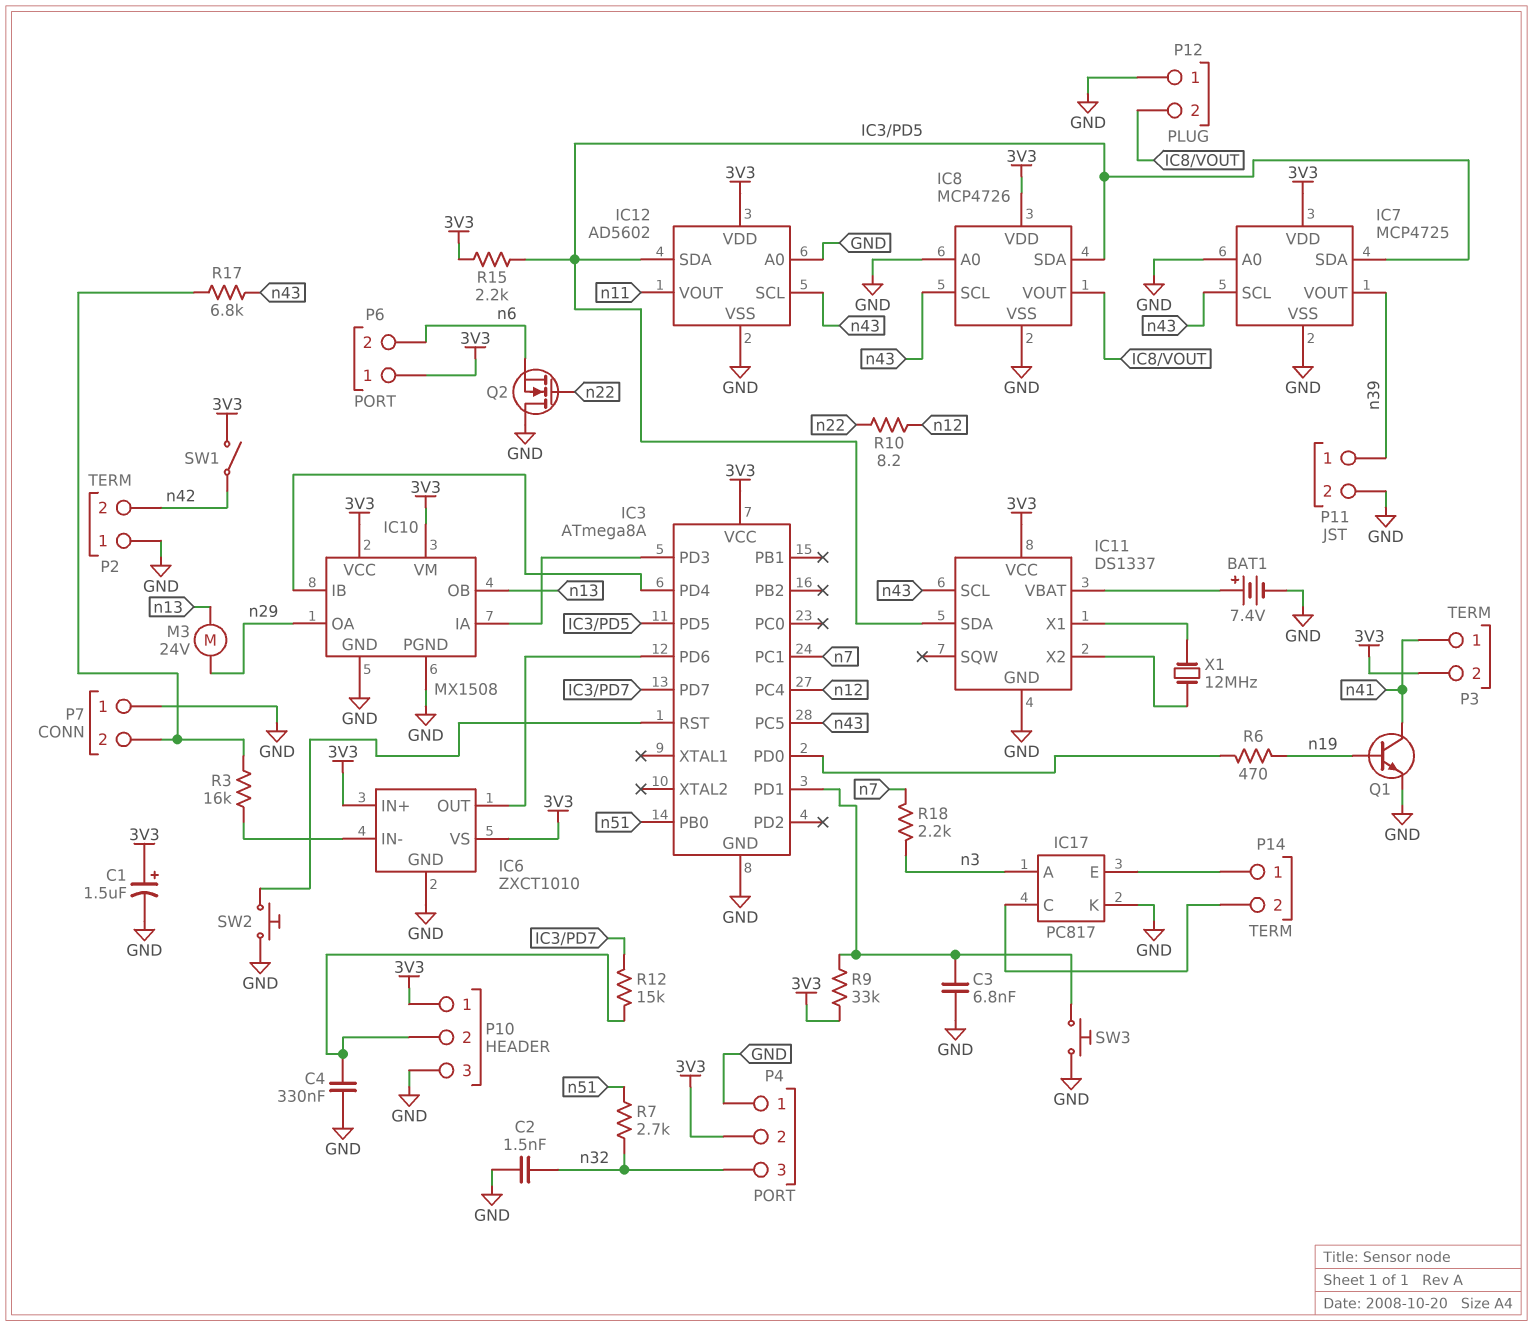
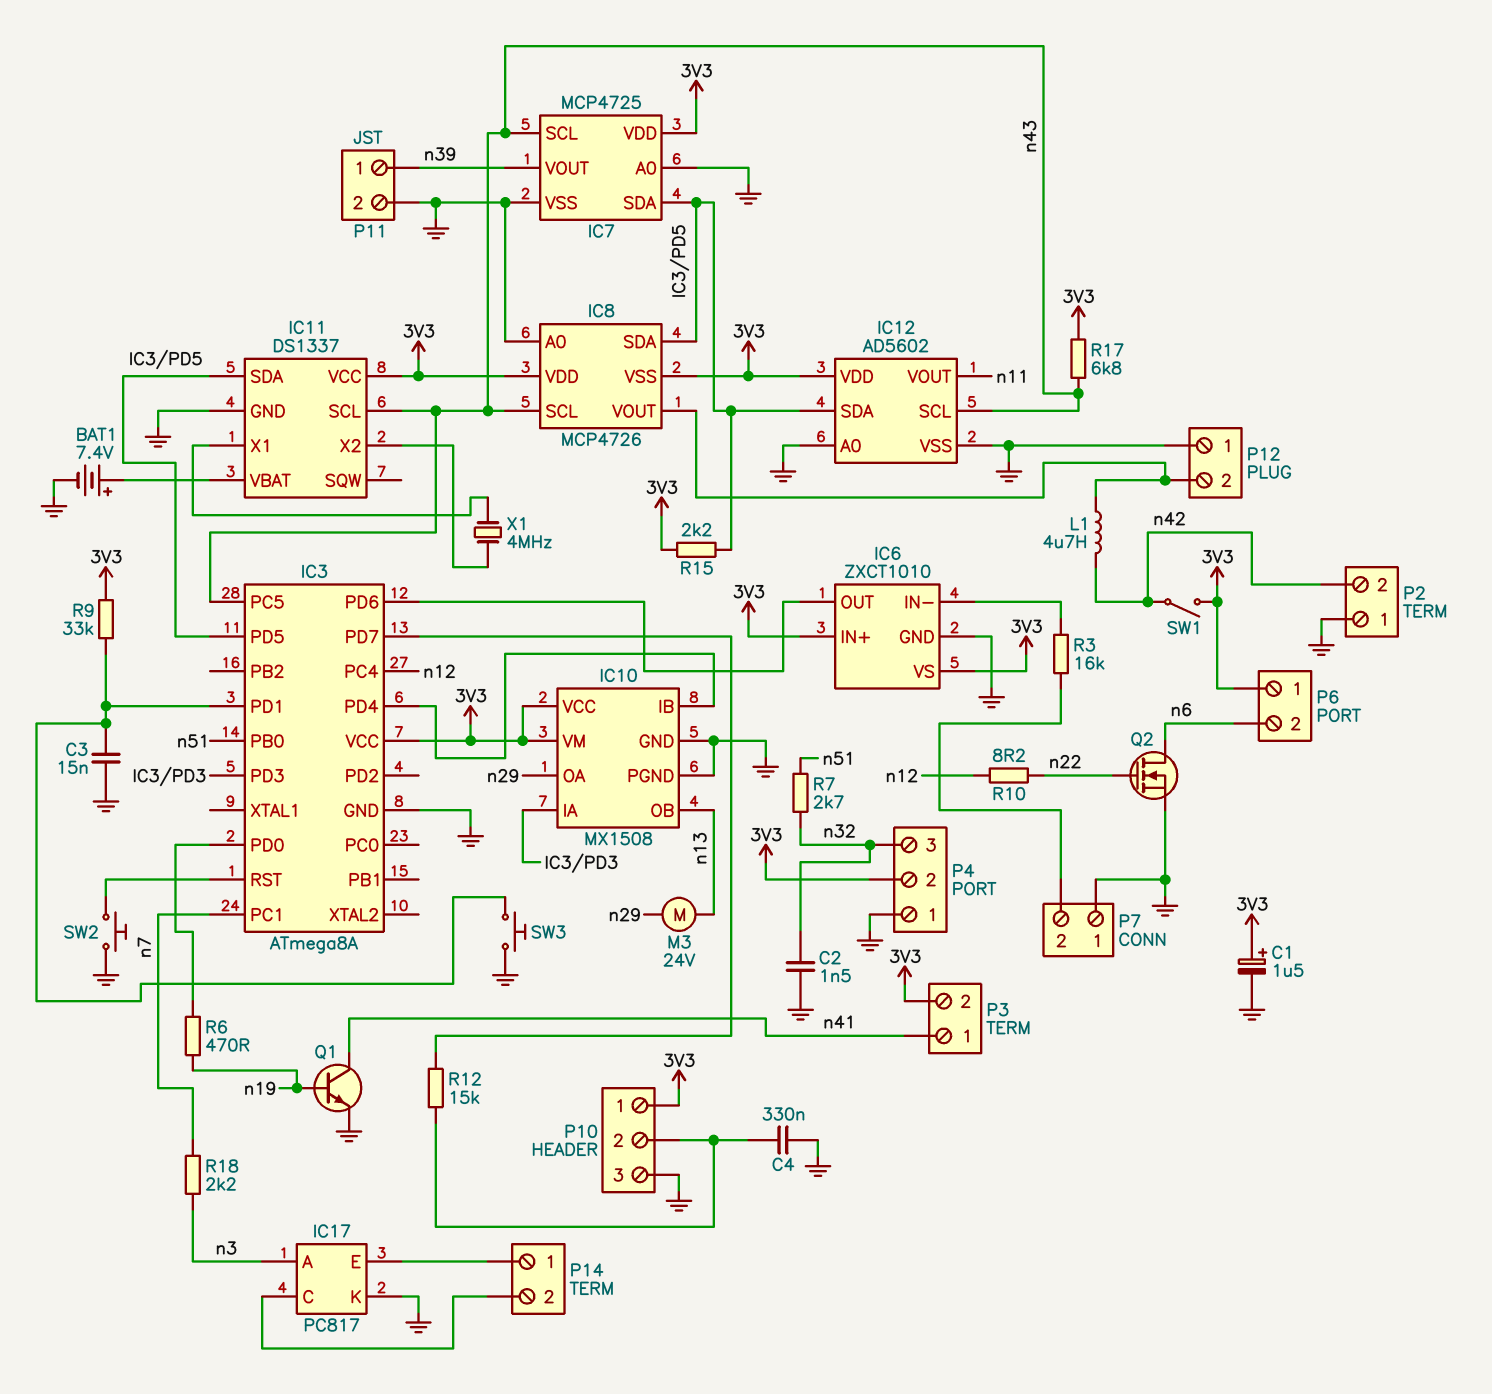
C3: 6.8nF (GND, IC3/PD1) -> 15nF (GND, IC3/PD1)
IC8 pin VSS: GND -> 3V3
L1: none -> 4.7uH (IC8/VOUT, n42)
Q2: NMOS (G n22, D GND, S n6) -> NMOS (G n22, D n6, S GND)
R17: 6.8k (P7/2, n43) -> 6.8k (3V3, n43)
X1: 12MHz (IC11/X1, IC11/X2) -> 4MHz (IC11/X1, IC11/X2)

